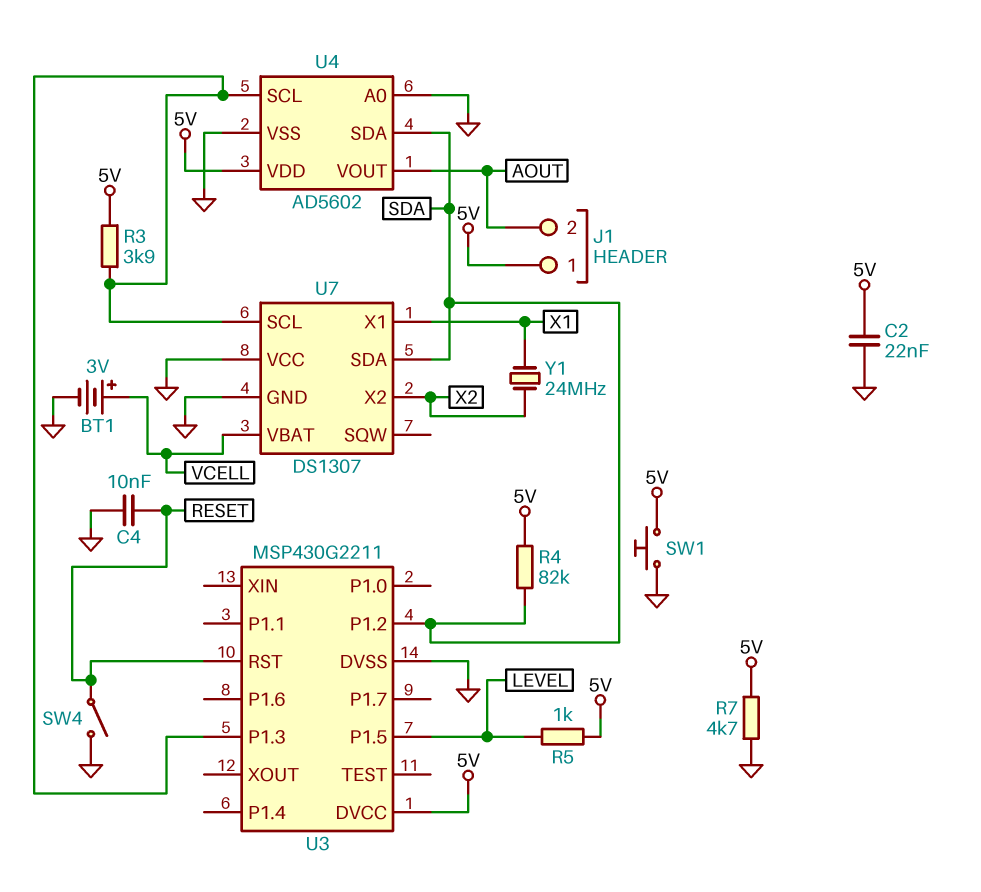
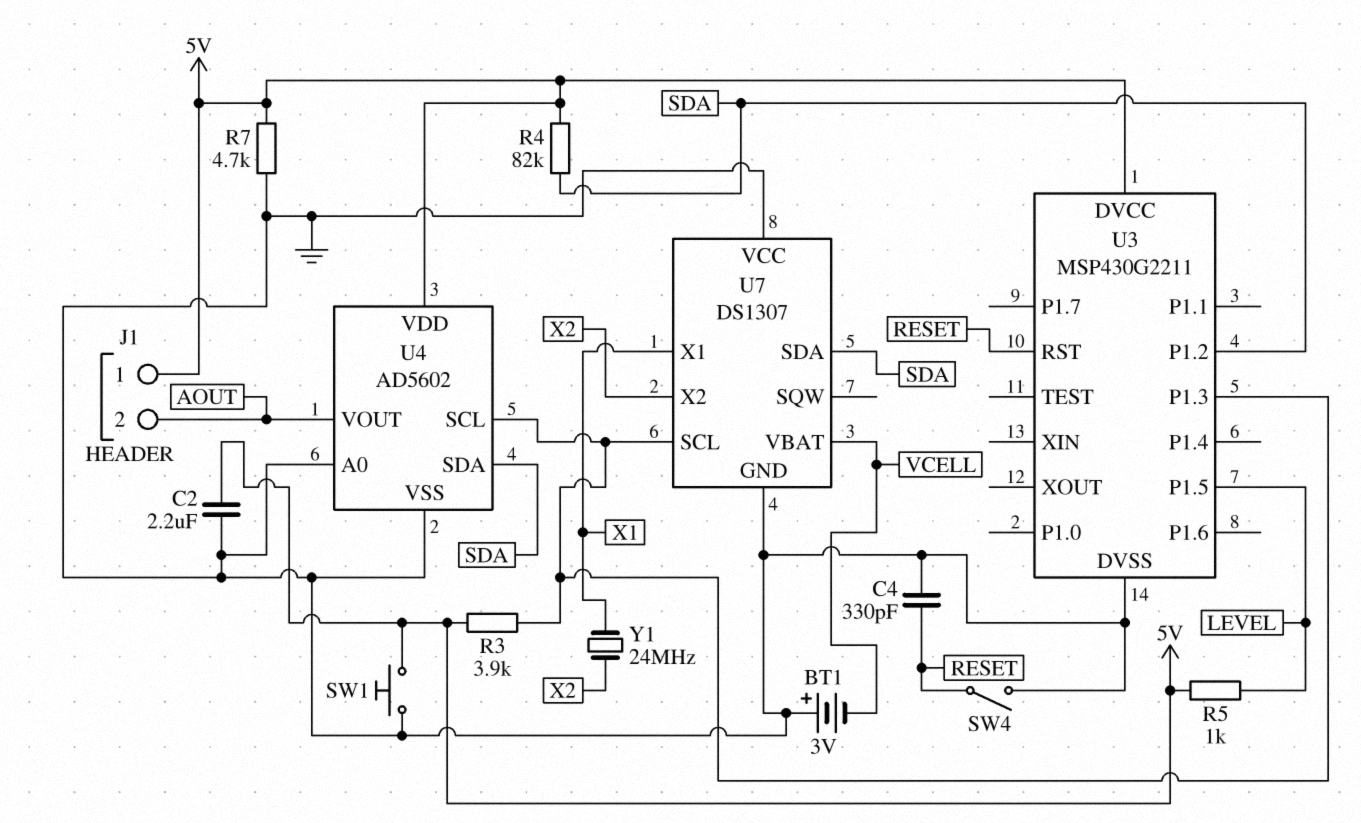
BT1: 3V (plus VCELL, minus GND) -> 3V (plus GND, minus VCELL)
C2: 22nF (5V, GND) -> 2.2uF (5V, GND)
C4: 10nF (GND, RESET) -> 330pF (GND, RESET)

